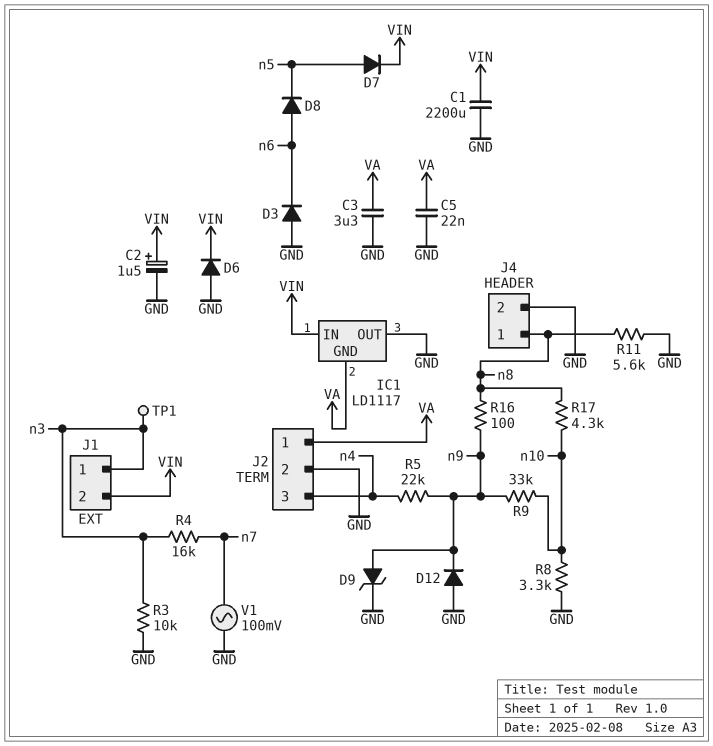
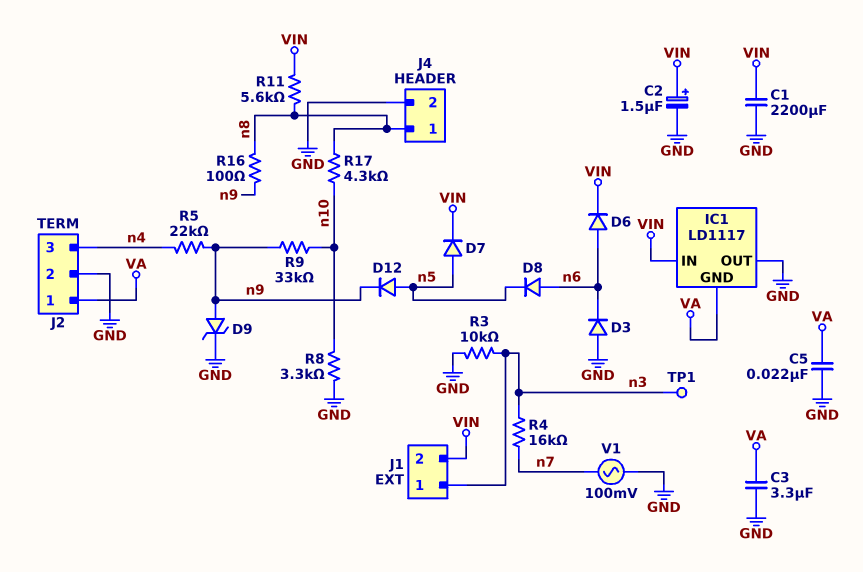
D6: diode (A GND, K VIN) -> diode (A n6, K VIN)
D12: diode (A GND, K n9) -> diode (A n5, K n9)
R11: 5.6k (GND, n8) -> 5.6k (VIN, n8)

